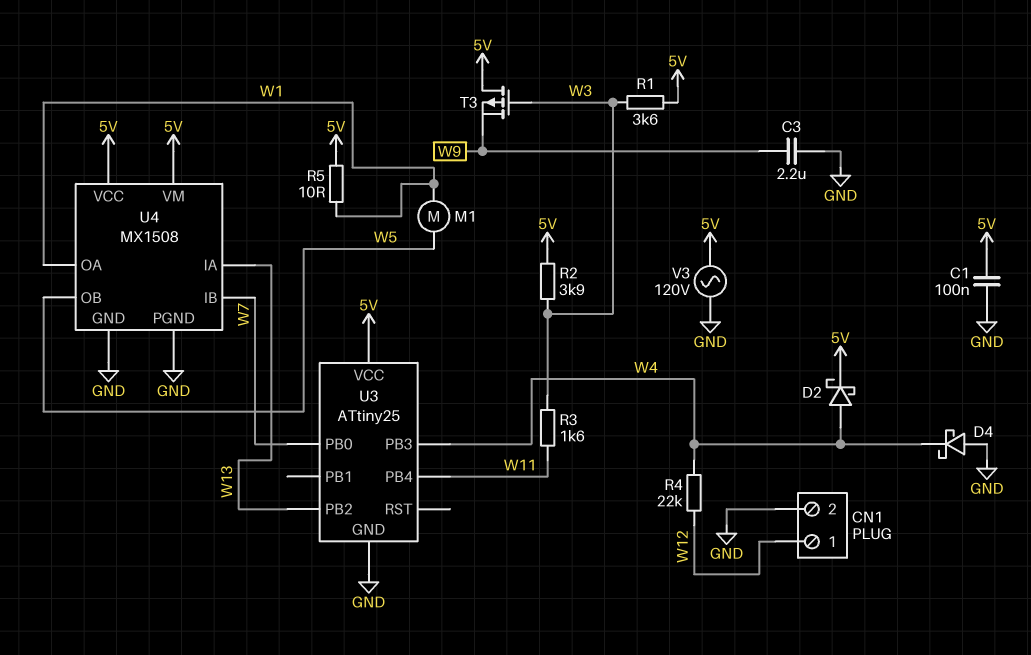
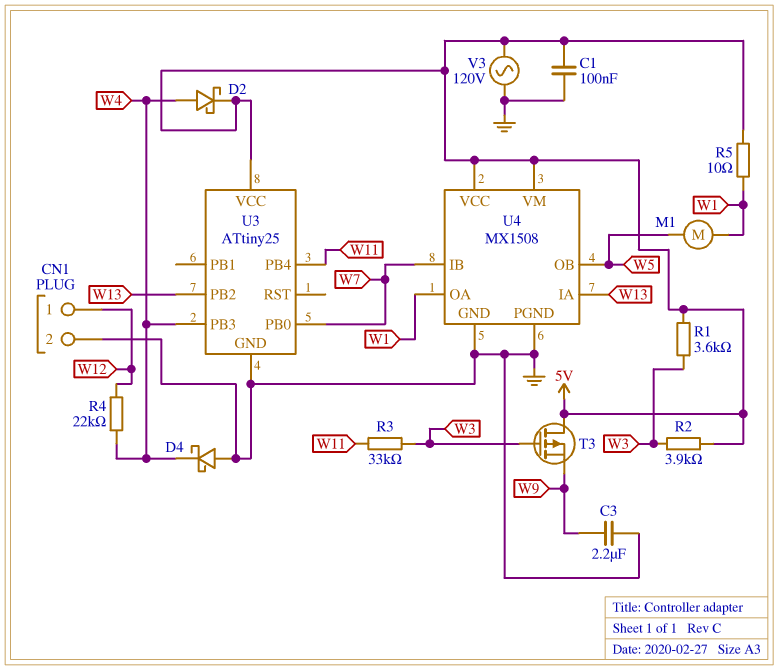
R3: 1.6k (W3, W11) -> 33k (W3, W11)

